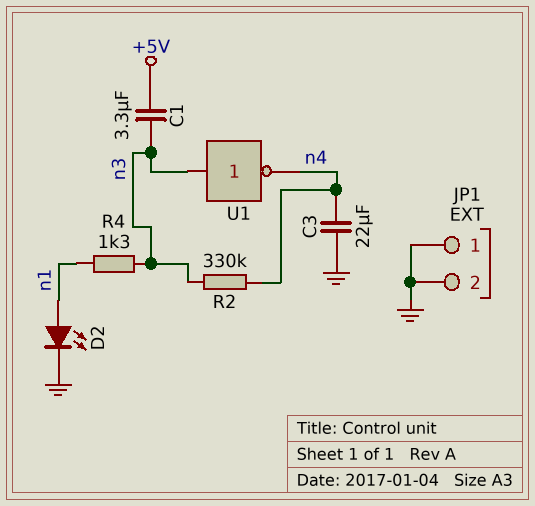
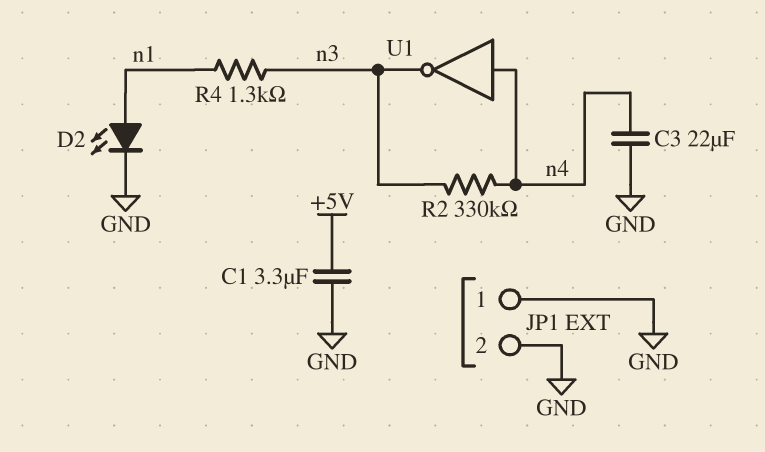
C1: 3.3uF (+5V, n3) -> 3.3uF (+5V, GND)
U1: NOT (in n3, out n4) -> NOT (in n4, out n3)

